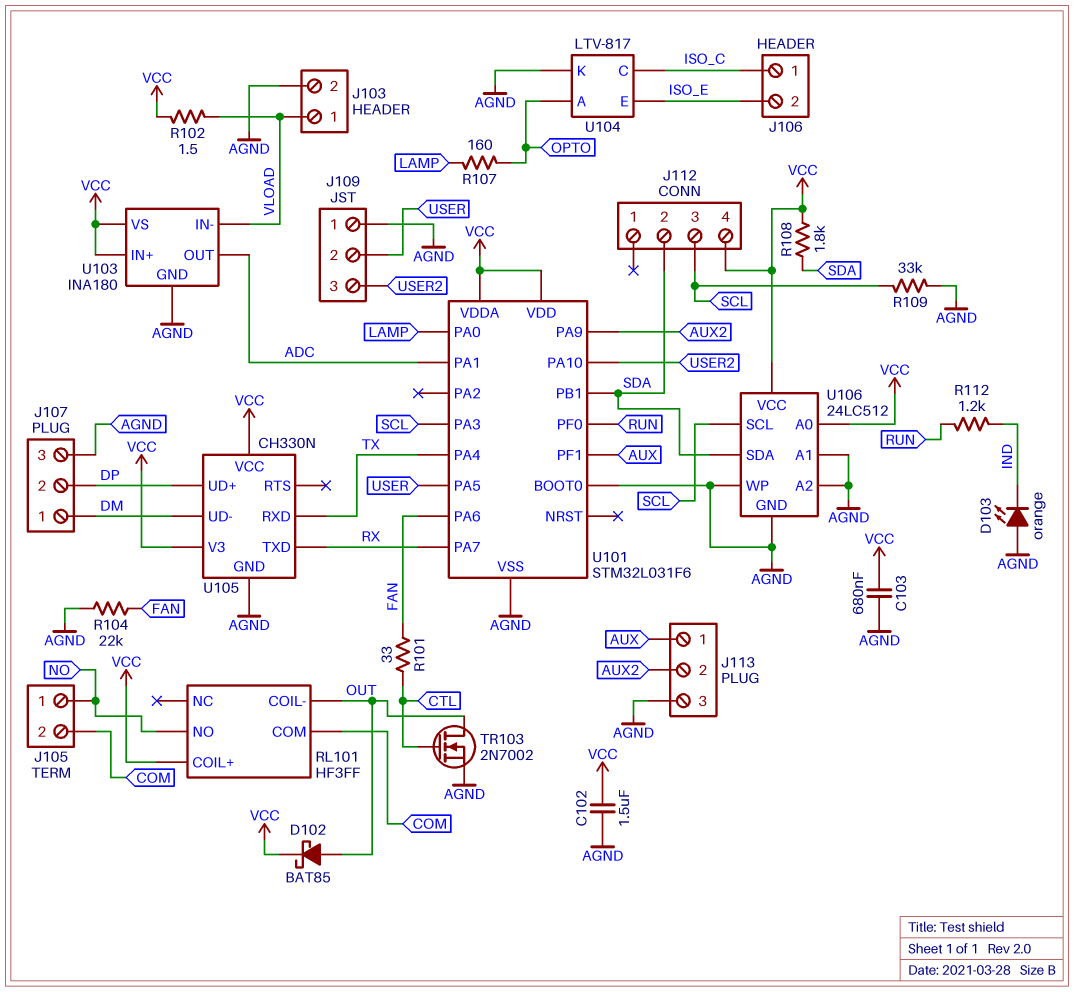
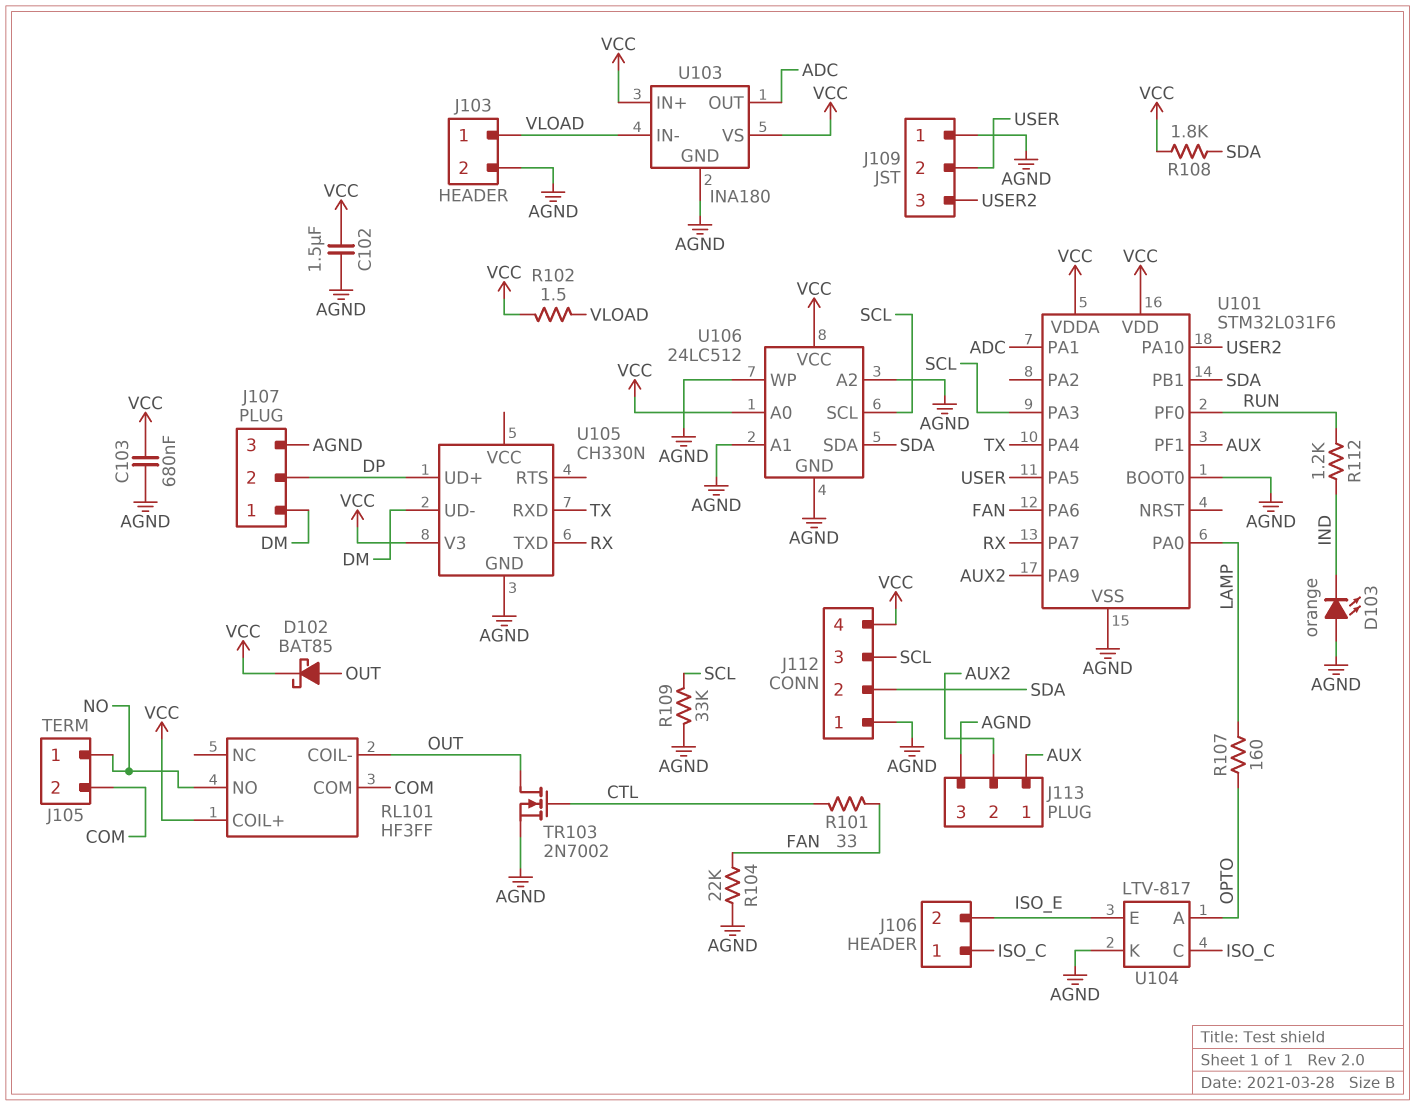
J112 pin 1: none -> AGND
U105 pin VCC: VCC -> none

